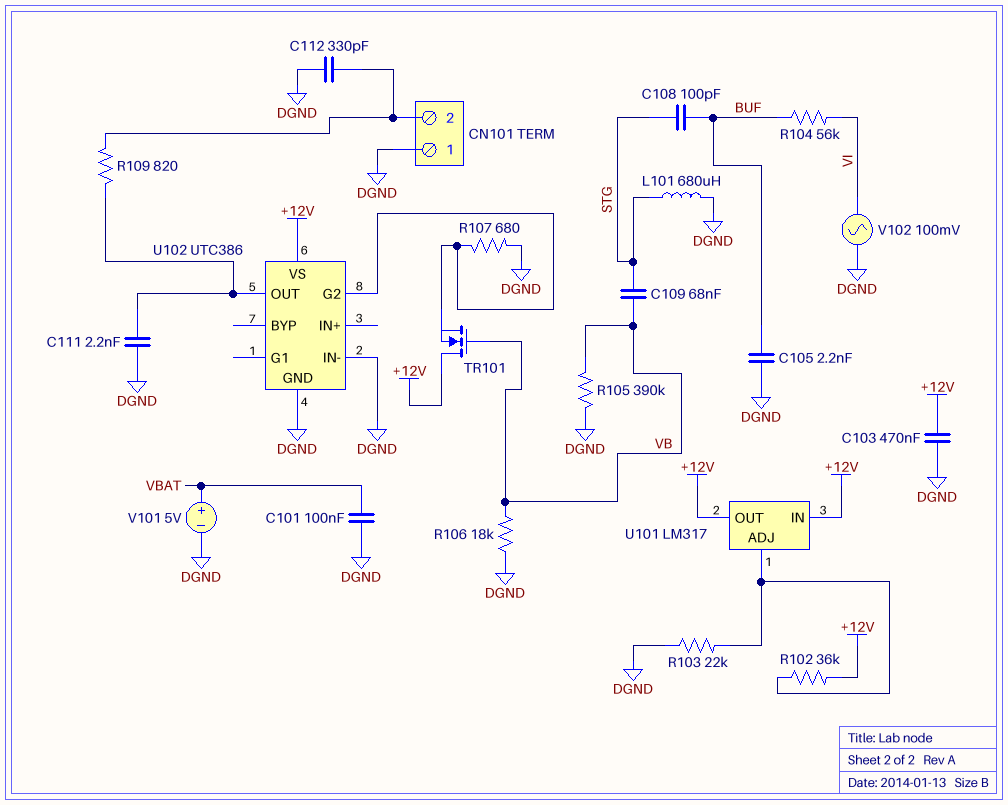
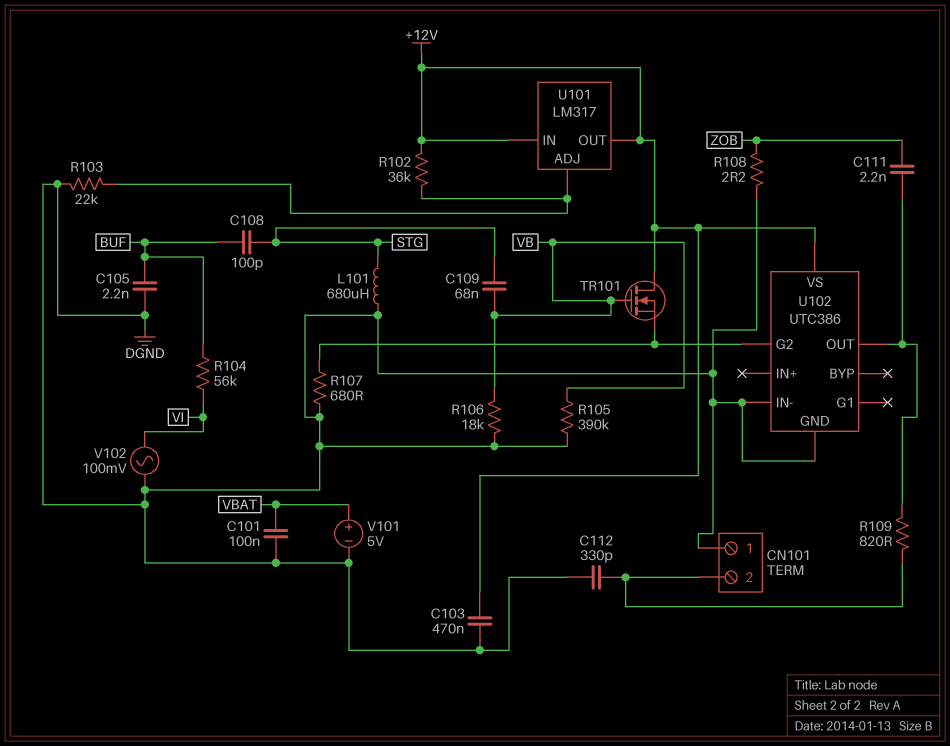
C111: 2.2nF (DGND, U102/OUT) -> 2.2nF (U102/OUT, ZOB)
R108: none -> 2.2 (DGND, ZOB)

